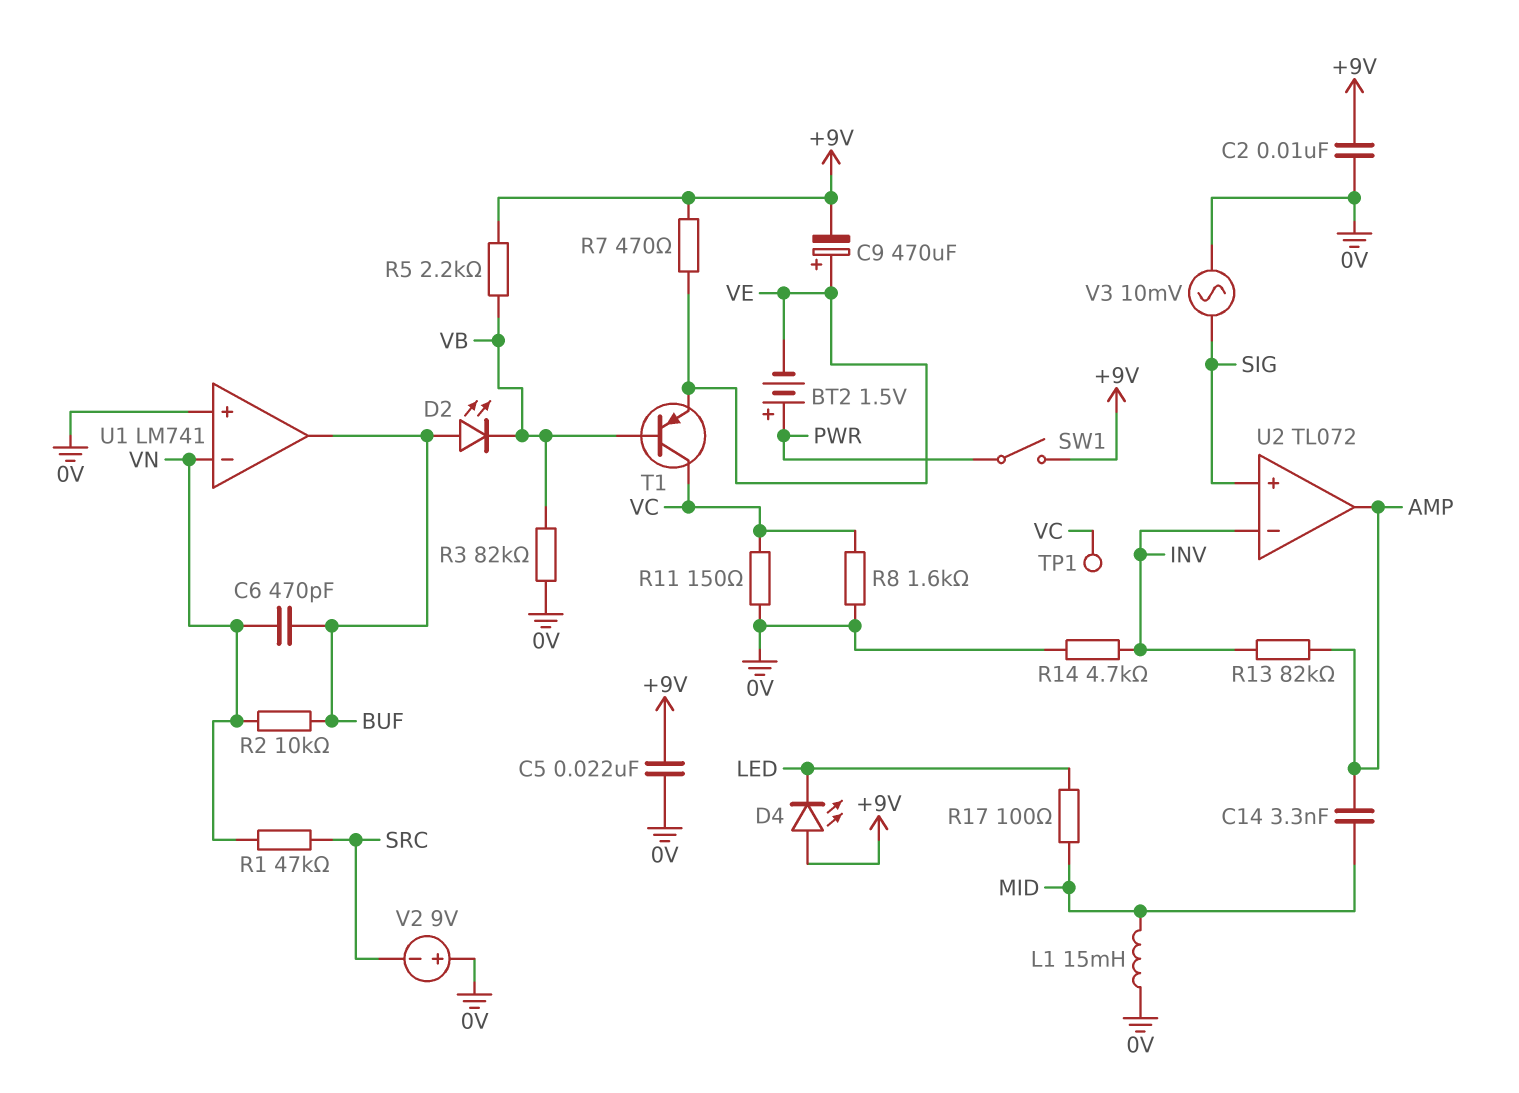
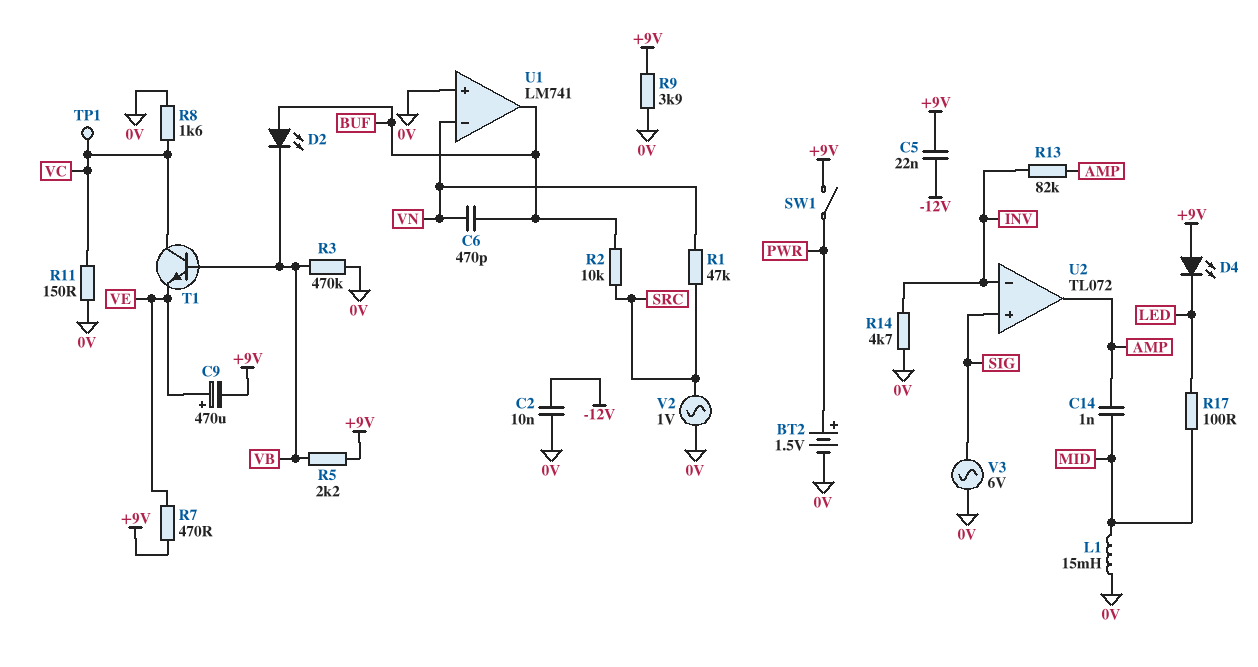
BT2: 1.5V (plus PWR, minus VE) -> 1.5V (plus PWR, minus 0V)
C2: 10nF (+9V, 0V) -> 10nF (-12V, 0V)
C5: 22nF (+9V, 0V) -> 22nF (+9V, -12V)
C14: 3.3nF (AMP, MID) -> 1nF (AMP, MID)
R2: 10k (BUF, VN) -> 10k (BUF, SRC)
R3: 82k (0V, VB) -> 470k (0V, VB)
R9: none -> 3.9k (+9V, 0V)
T1: PNP (B VB, C VC, E VE) -> NPN (B VB, C VC, E VE)
V2: 9V (plus 0V, minus SRC) -> AC 1V (0V, SRC)
V3: AC 10mV (0V, SIG) -> AC 6V (0V, SIG)

